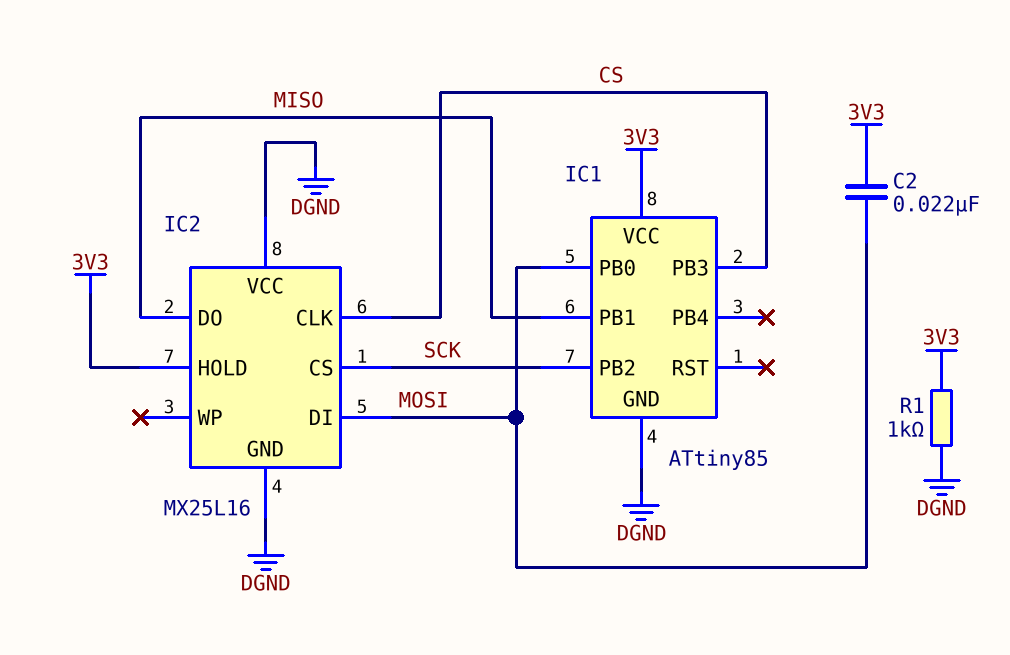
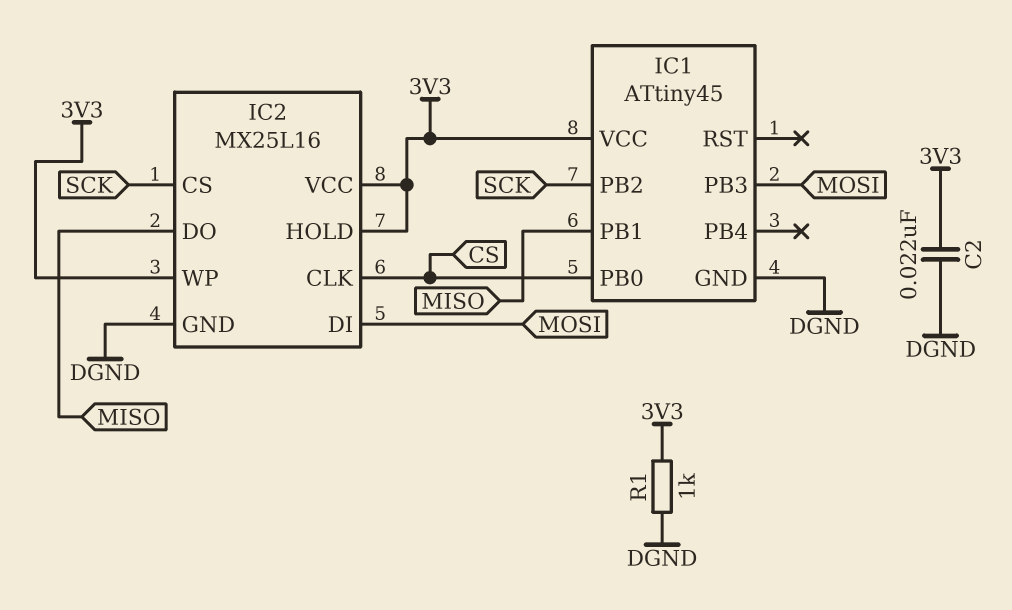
C2: 22nF (3V3, MOSI) -> 22nF (3V3, DGND)
IC1: ATtiny85 -> ATtiny45
IC1 pin PB0: MOSI -> CS
IC1 pin PB3: CS -> MOSI
IC2 pin VCC: DGND -> 3V3
IC2 pin WP: none -> 3V3

